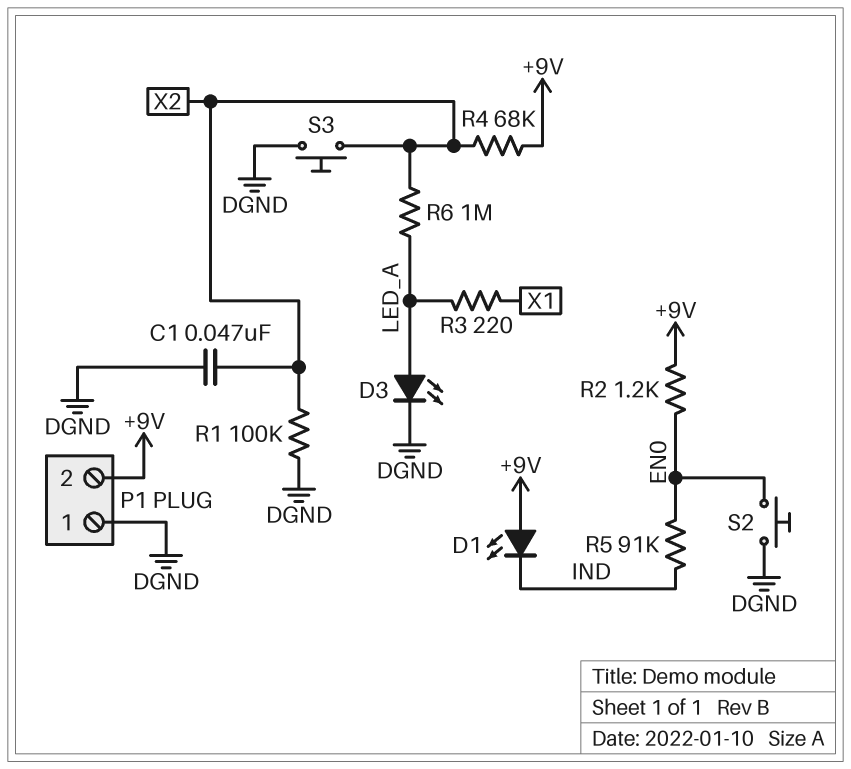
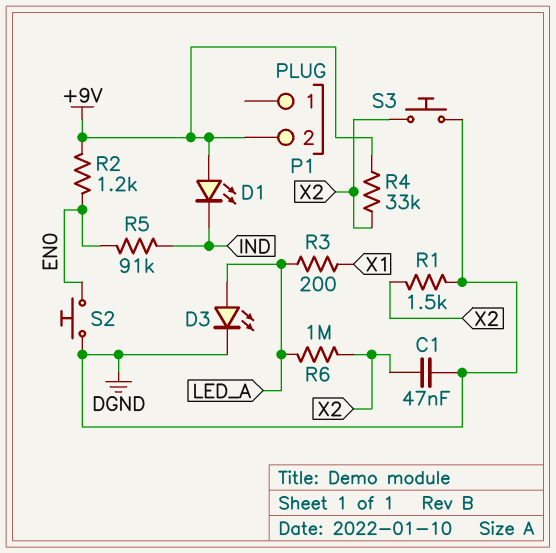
P1 pin 1: DGND -> none
R1: 100k (DGND, X2) -> 1.5k (DGND, X2)
R3: 220 (LED_A, X1) -> 200 (LED_A, X1)
R4: 68k (+9V, X2) -> 33k (+9V, X2)

